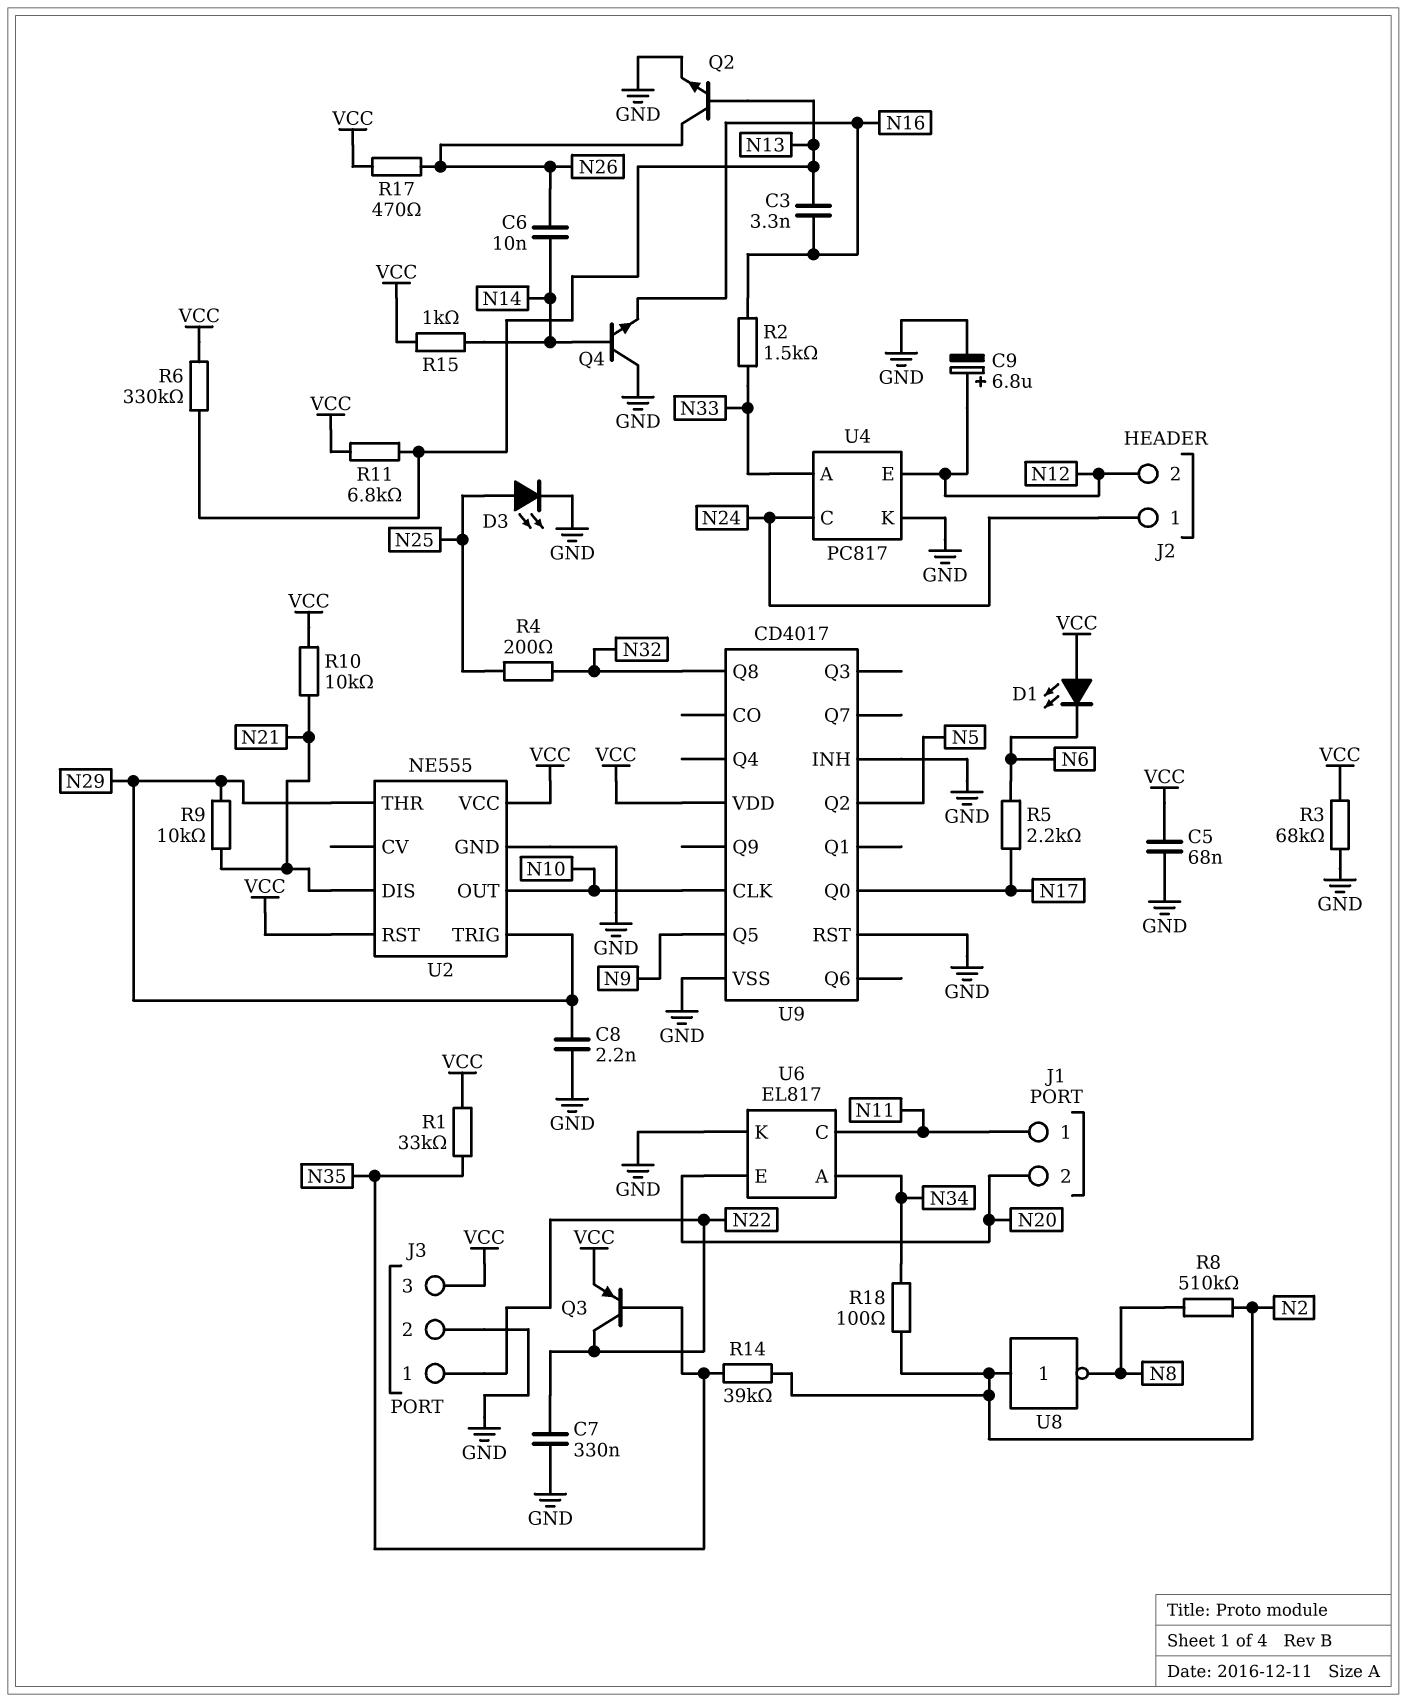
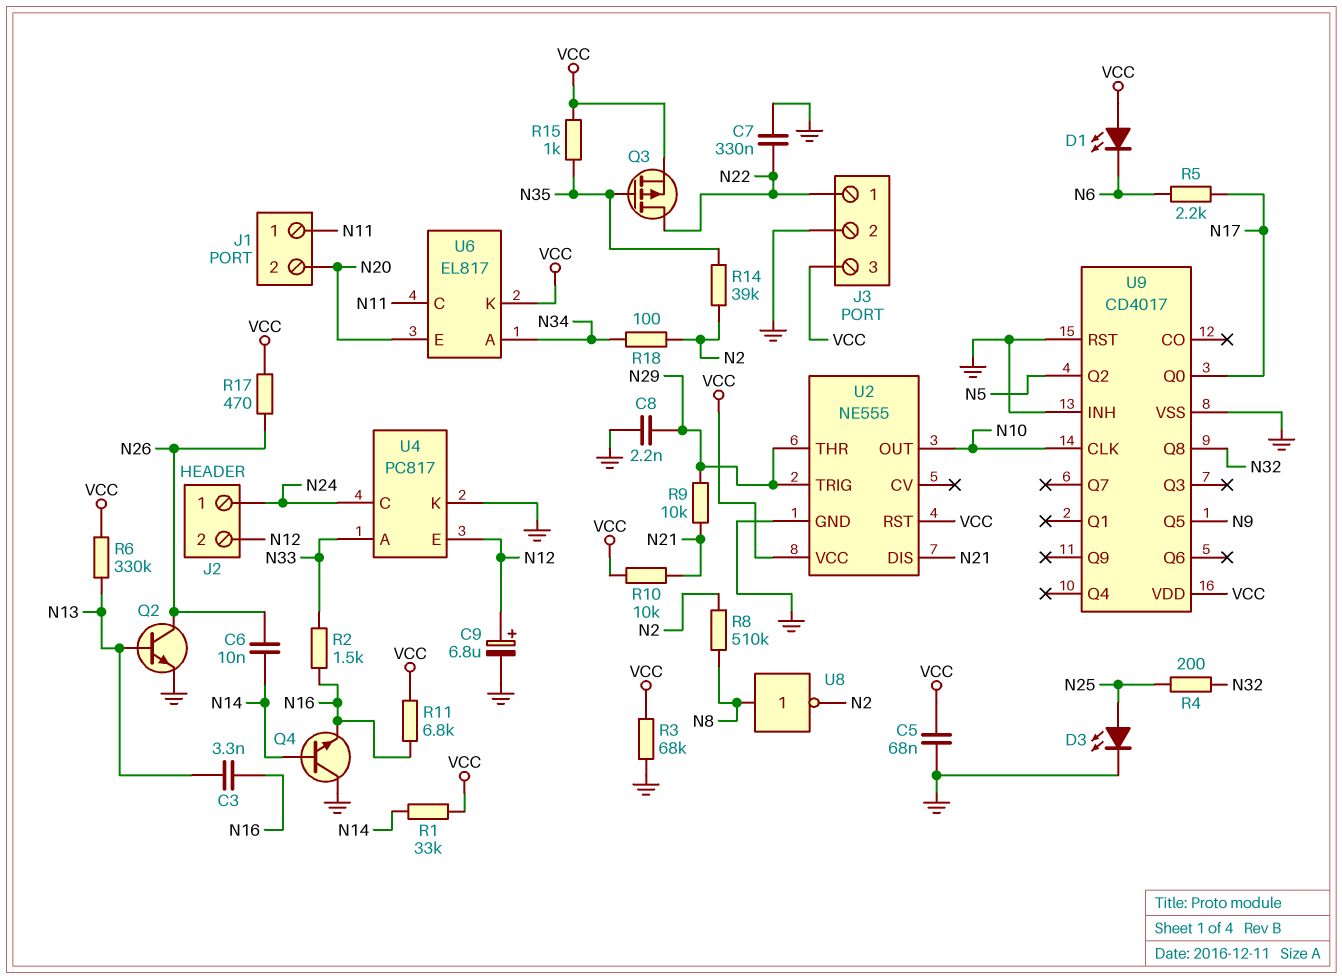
Q3: PNP (B N35, C N22, E VCC) -> PMOS (G N35, D N22, S VCC)
R1: 33k (N35, VCC) -> 33k (N14, VCC)
R11: 6.8k (N13, VCC) -> 6.8k (N16, VCC)
R15: 1k (N14, VCC) -> 1k (N35, VCC)
U6 pin K: GND -> VCC
U8: NOT (in N2, out N8) -> NOT (in N8, out N2)

